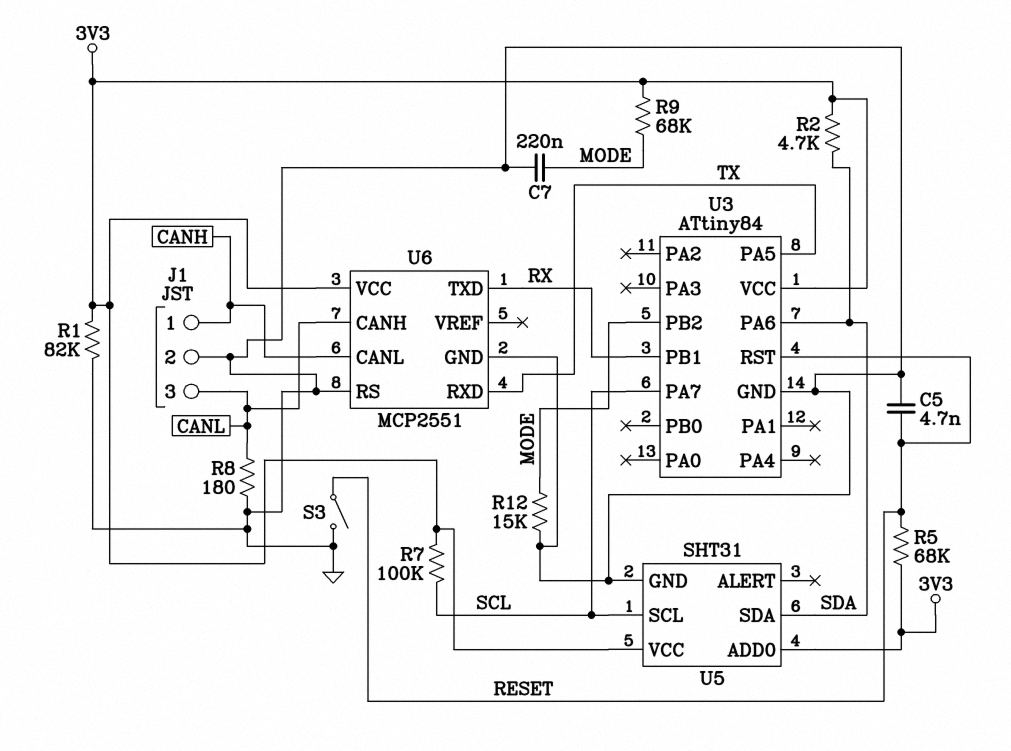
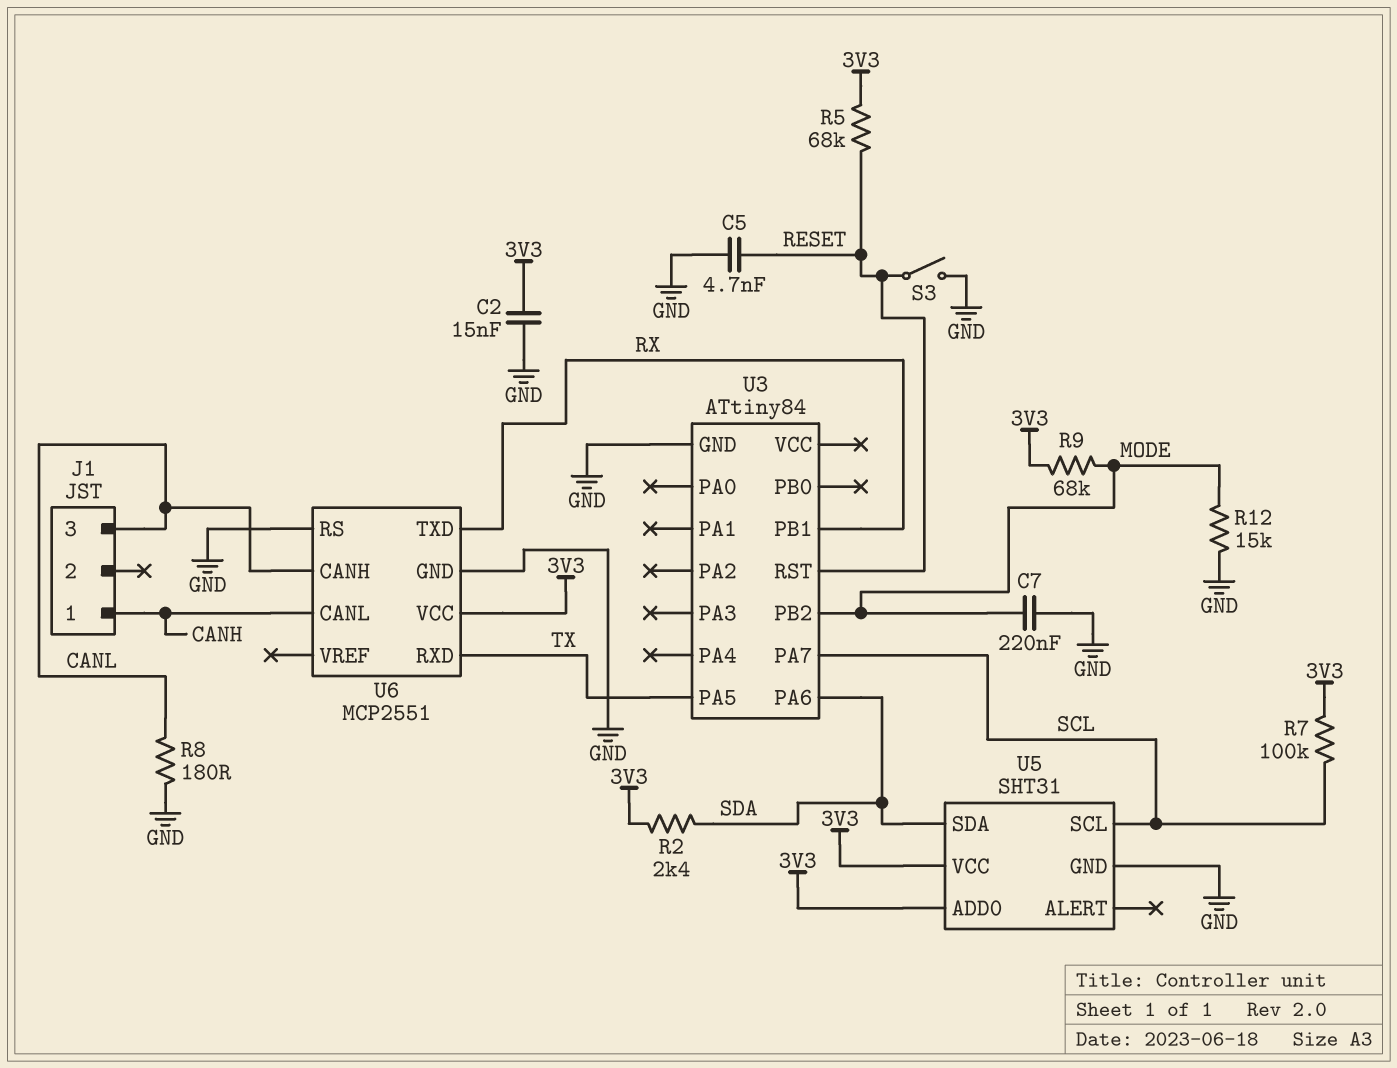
C2: none -> 15nF (3V3, GND)
J1 pin 2: GND -> none
R1: 82k (3V3, GND) -> none
R2: 4.7k (3V3, SDA) -> 2.4k (3V3, SDA)
U3 pin VCC: 3V3 -> none

